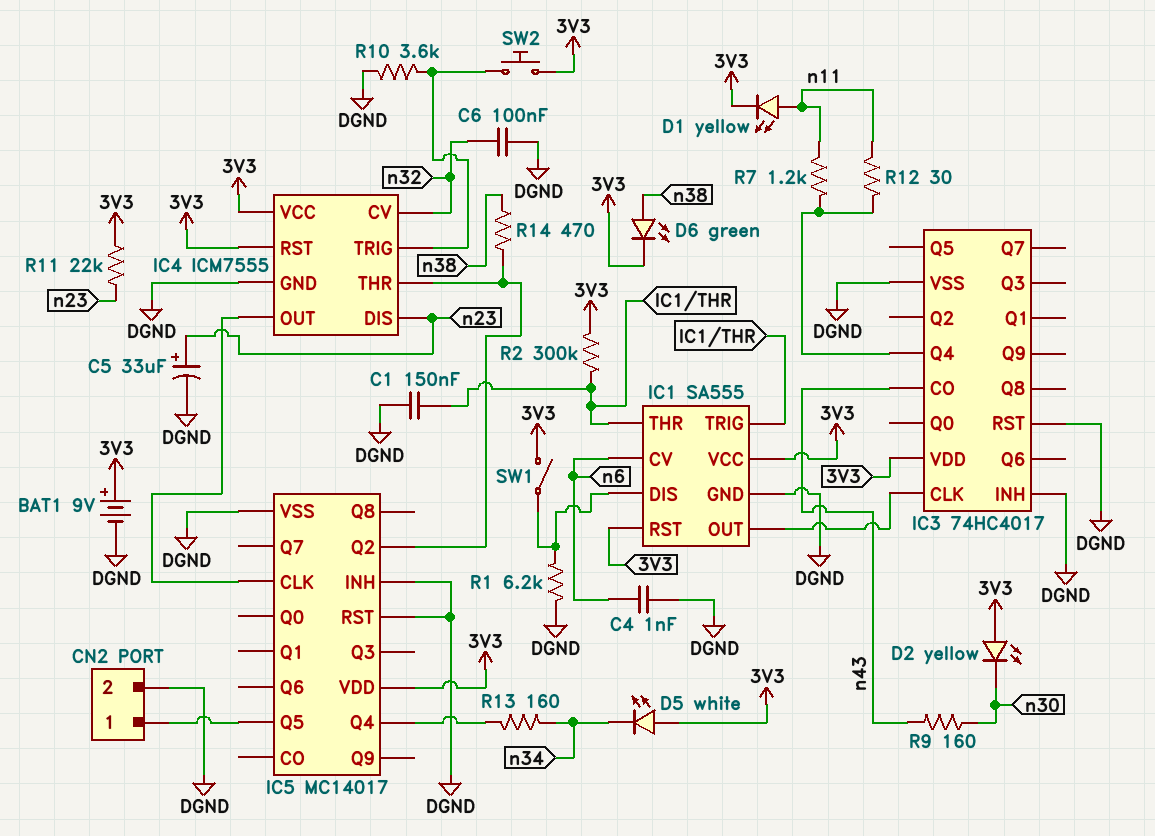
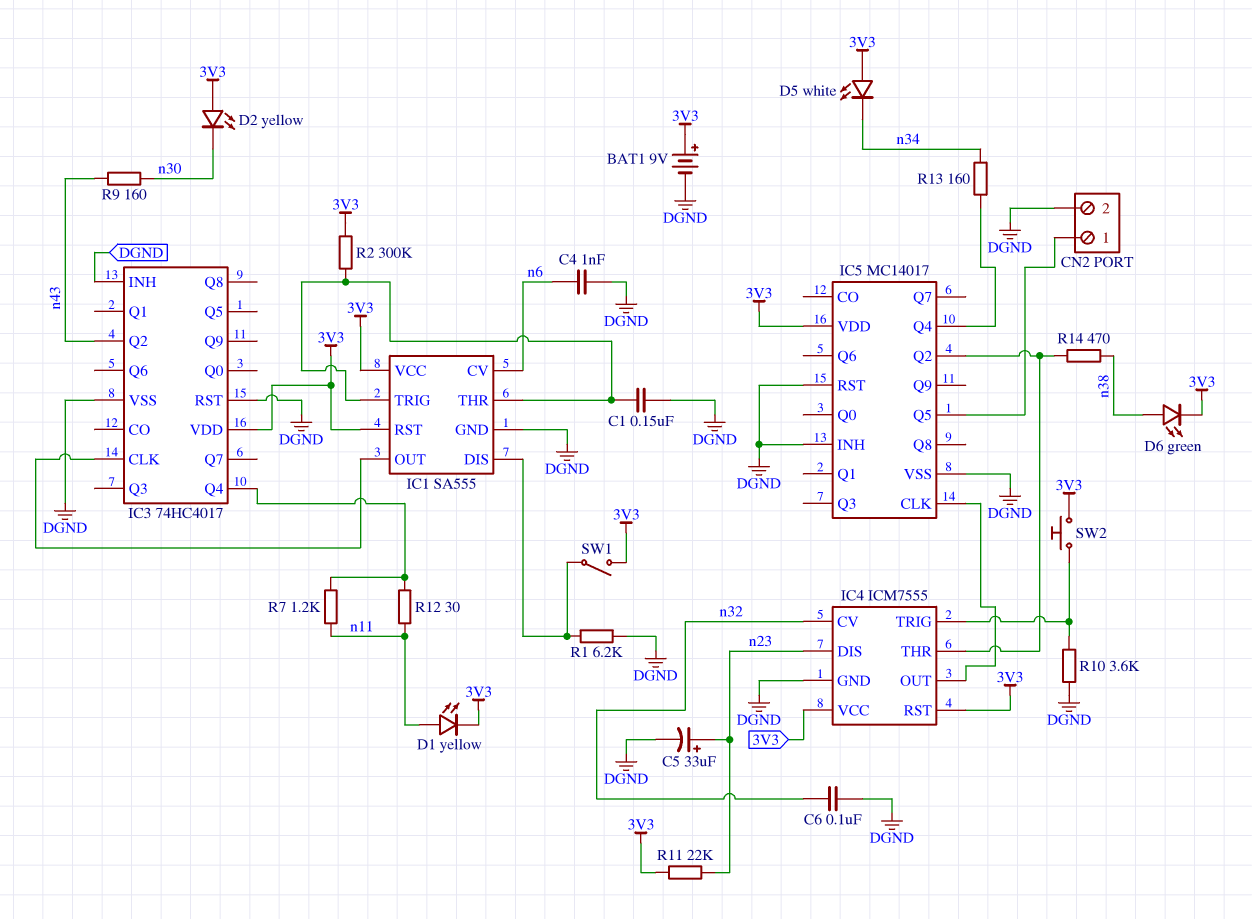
IC3 pin CO: n43 -> none
IC3 pin Q2: none -> n43

